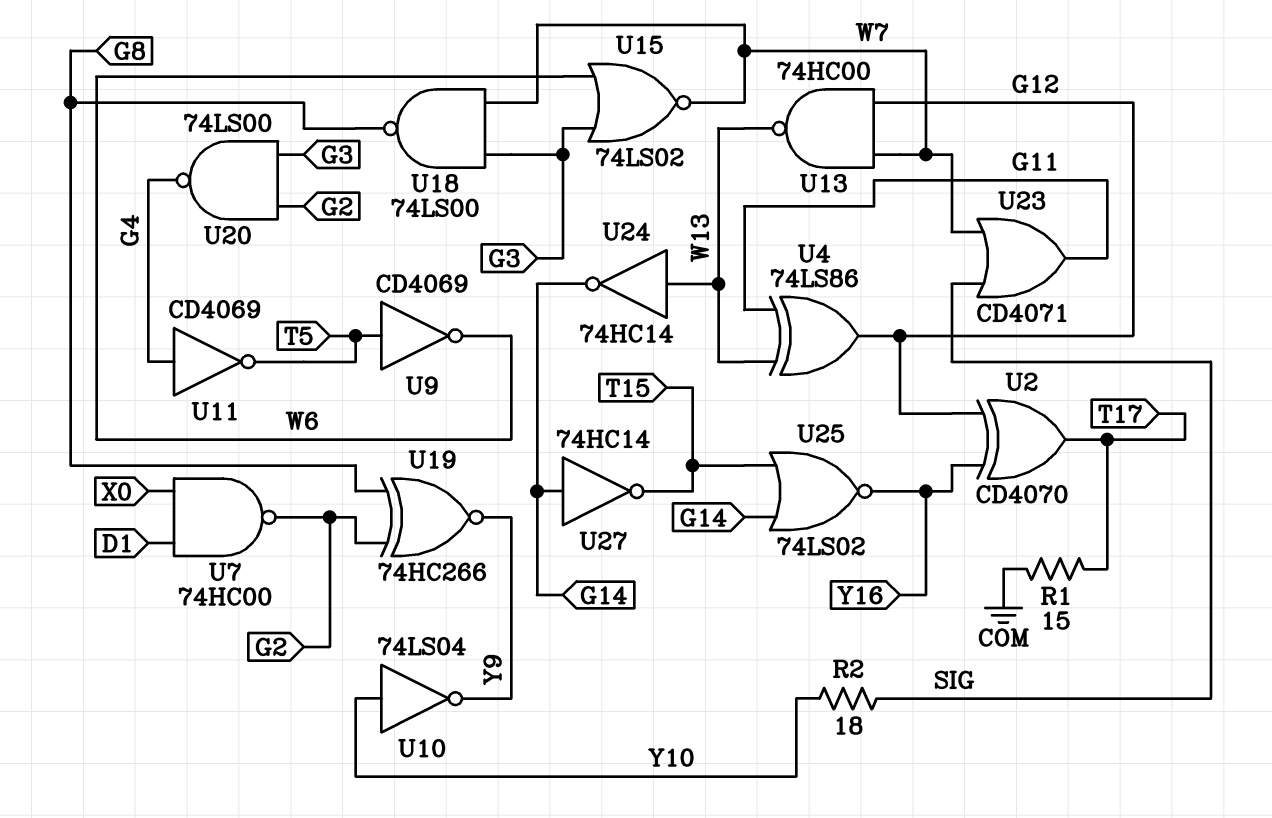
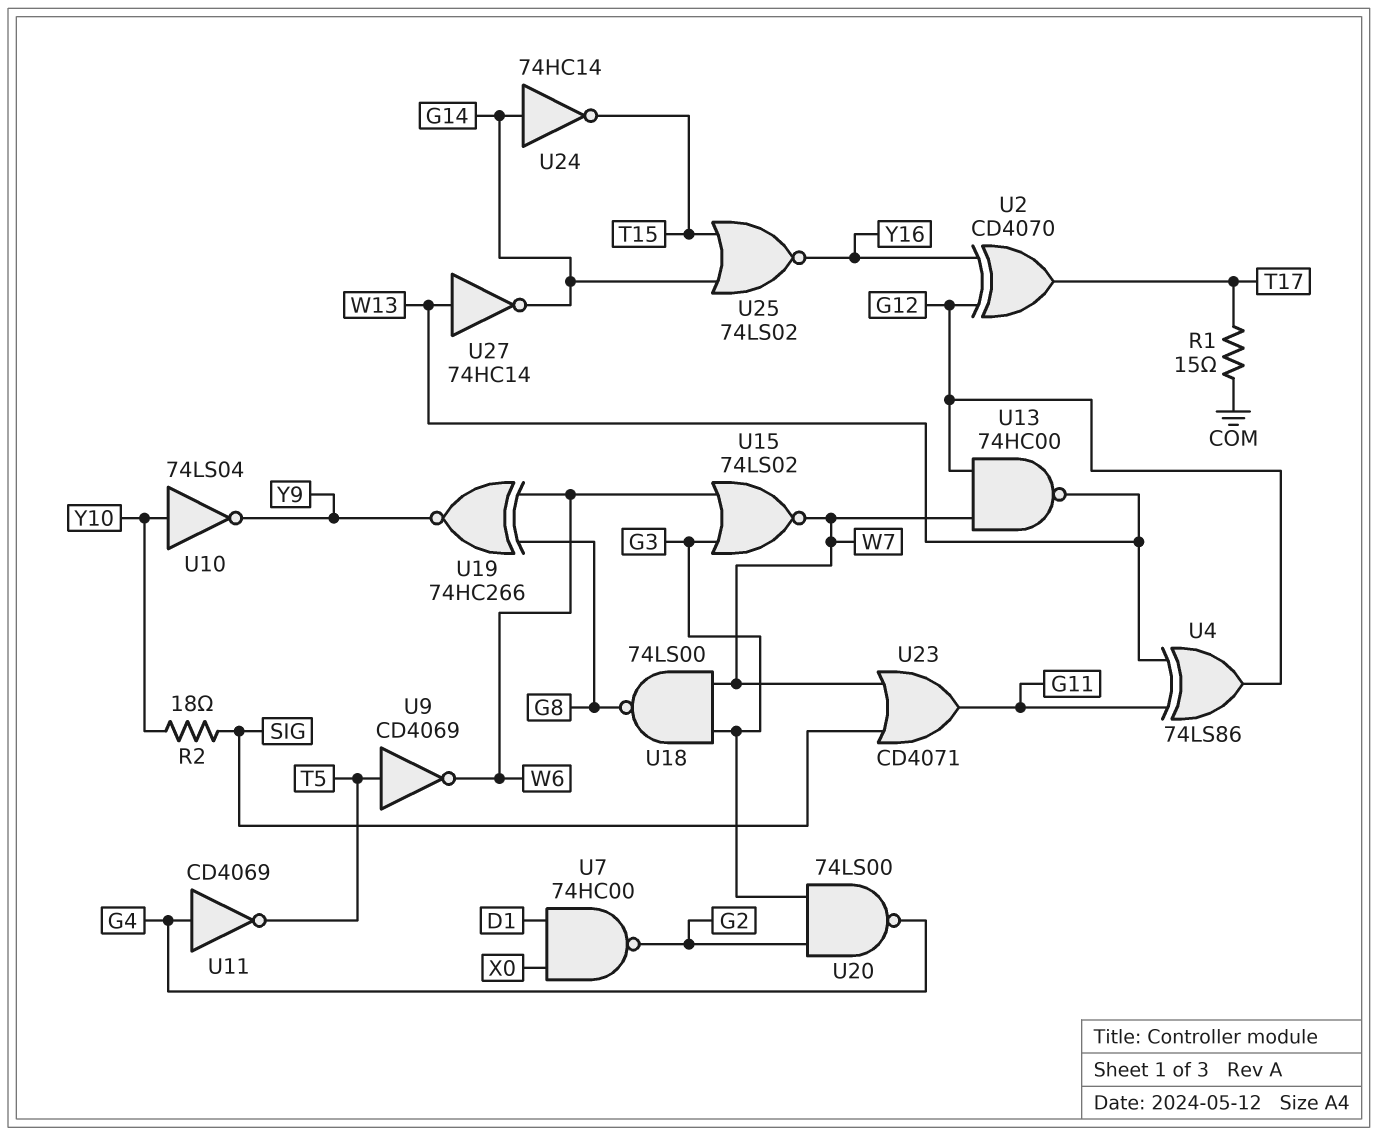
U19: XNOR 74HC266 (in G2, in G8, out Y9) -> XNOR 74HC266 (in G8, in W6, out Y9)
U24: NOT 74HC14 (in W13, out G14) -> NOT 74HC14 (in G14, out T15)
U27: NOT 74HC14 (in G14, out T15) -> NOT 74HC14 (in W13, out G14)

